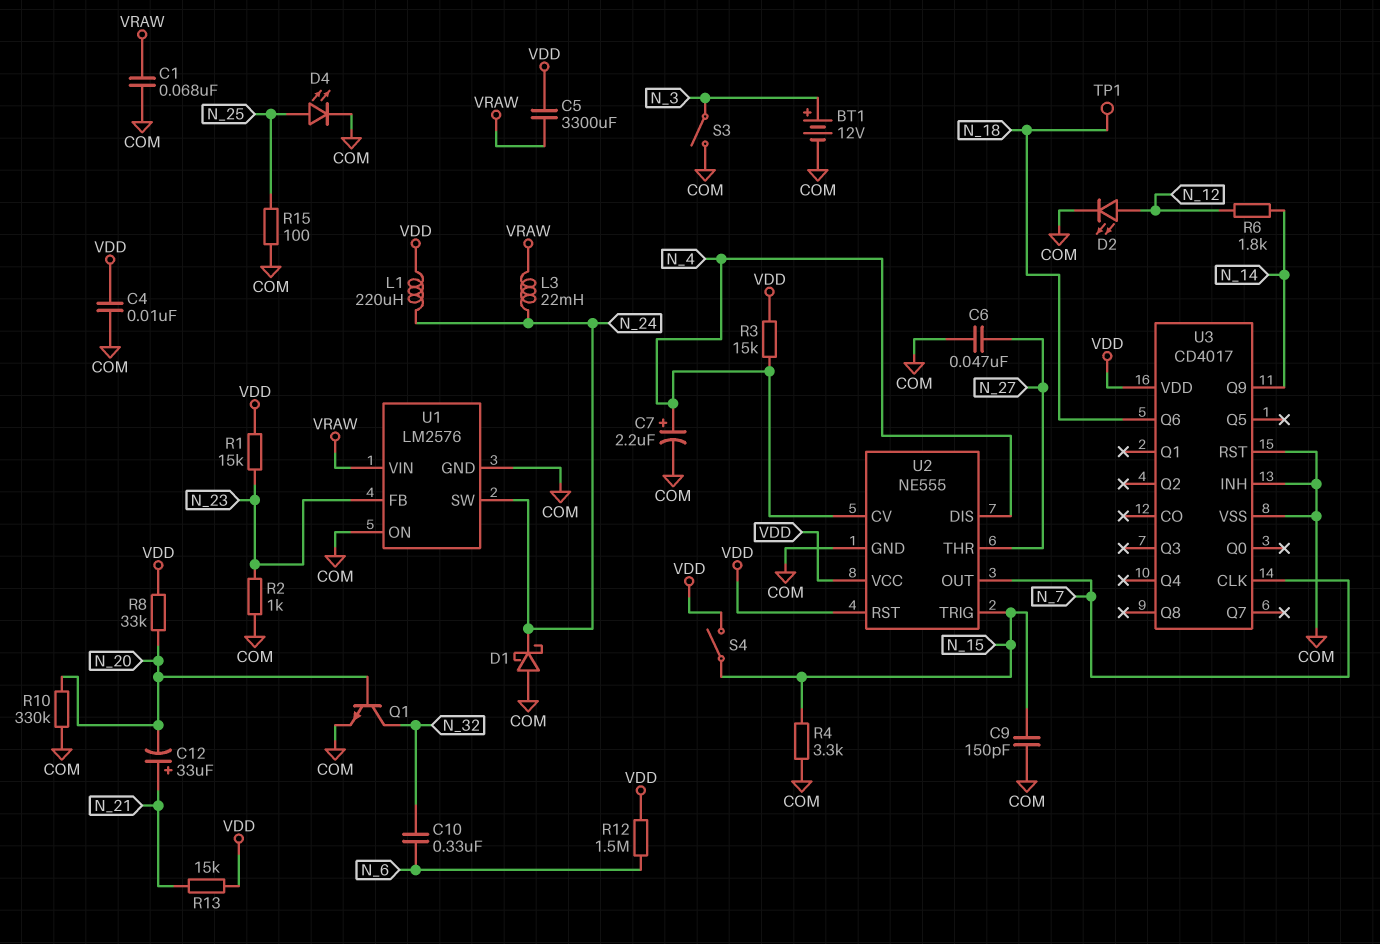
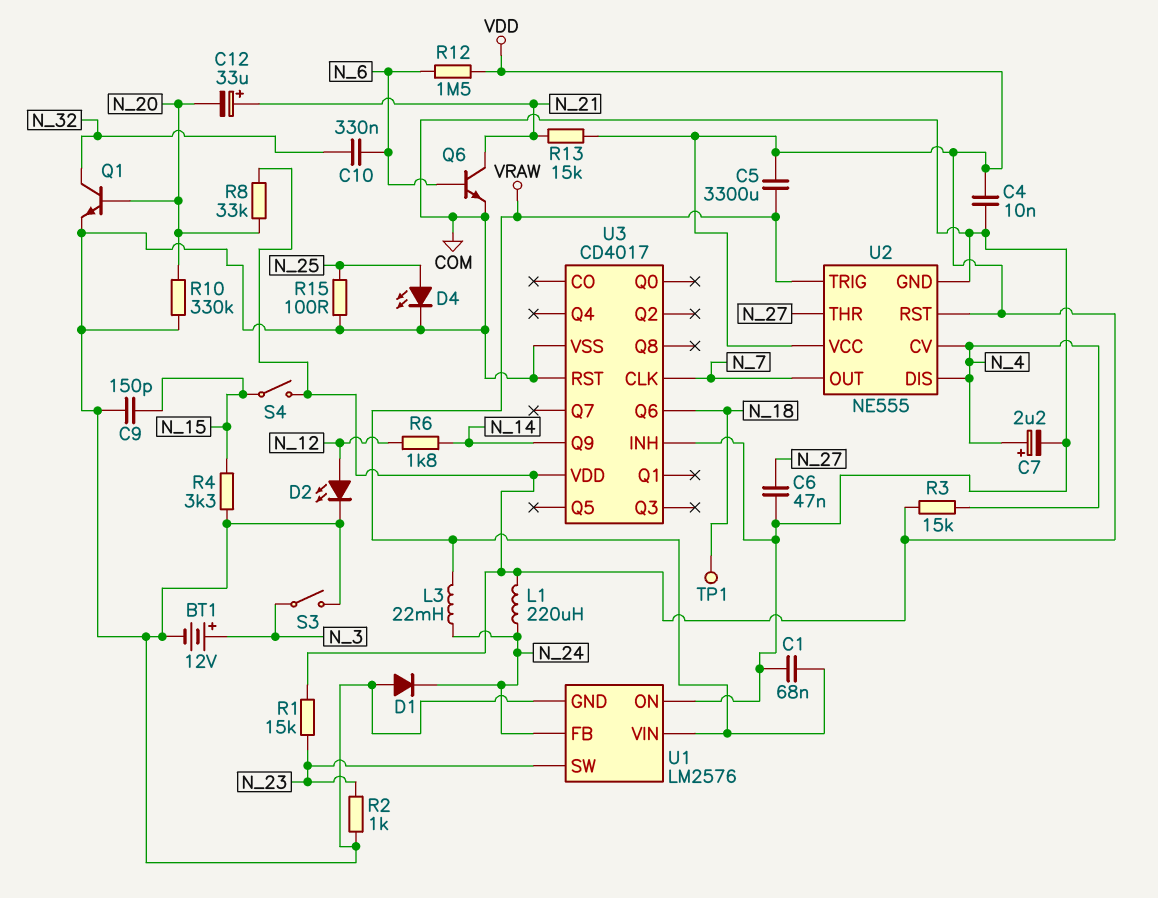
D1: schottky (A COM, K N_24) -> diode (A COM, K N_24)
Q6: none -> NPN (B N_6, C N_21, E COM)
U1 pin FB: N_23 -> N_24
U1 pin SW: N_24 -> N_23
U2 pin TRIG: N_15 -> VRAW

